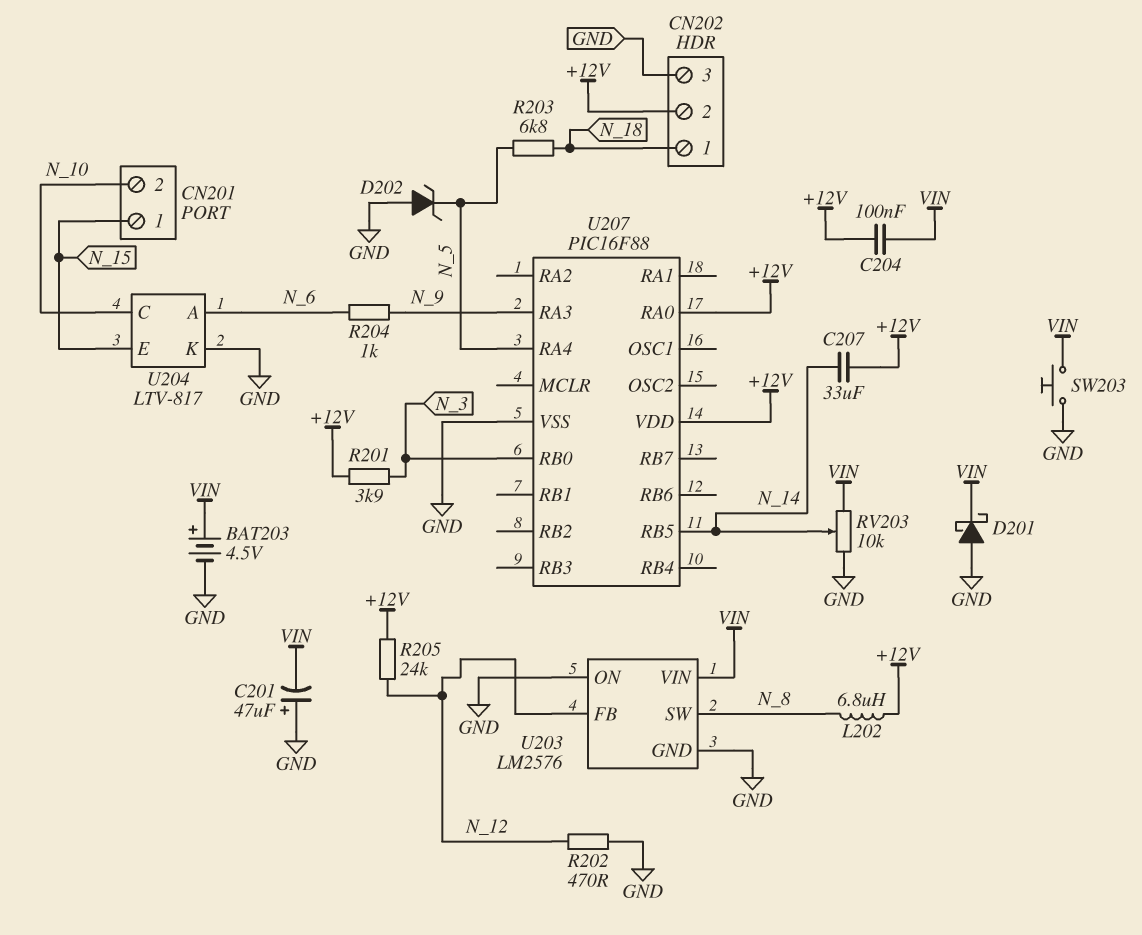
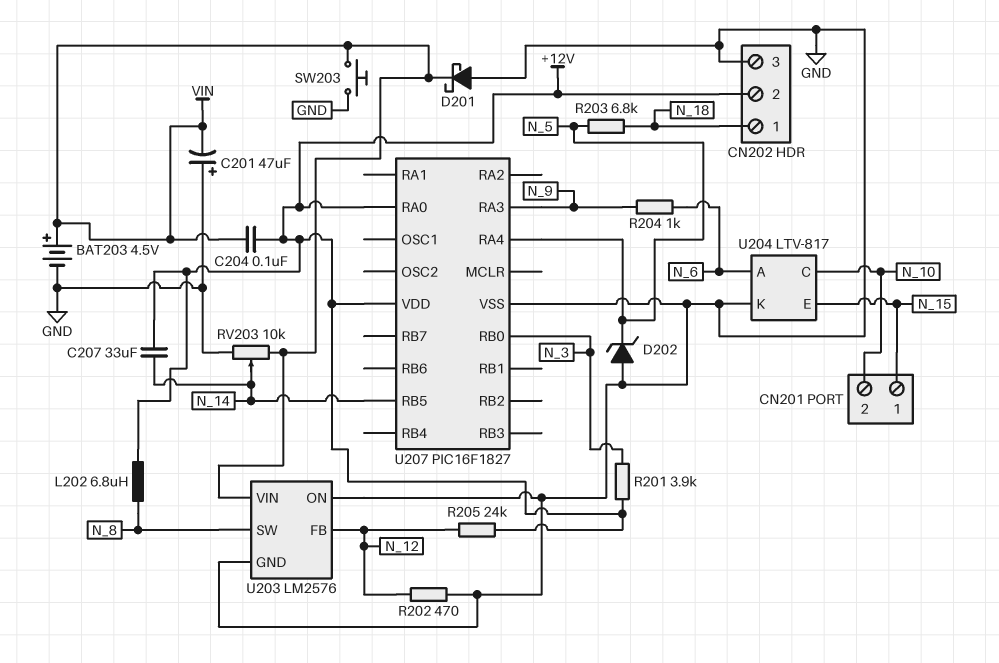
U207: PIC16F88 -> PIC16F1827

